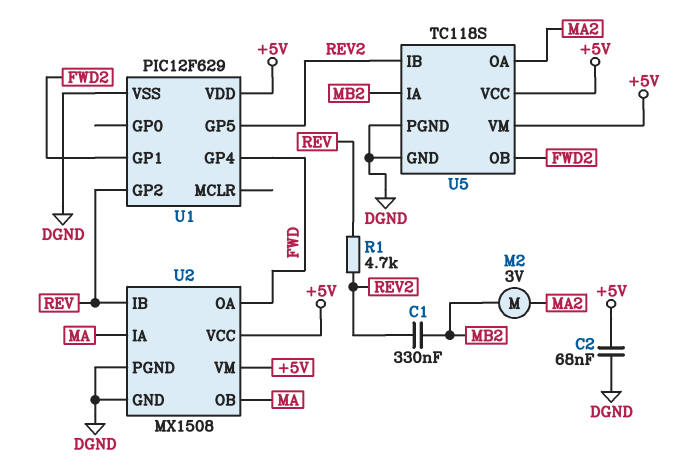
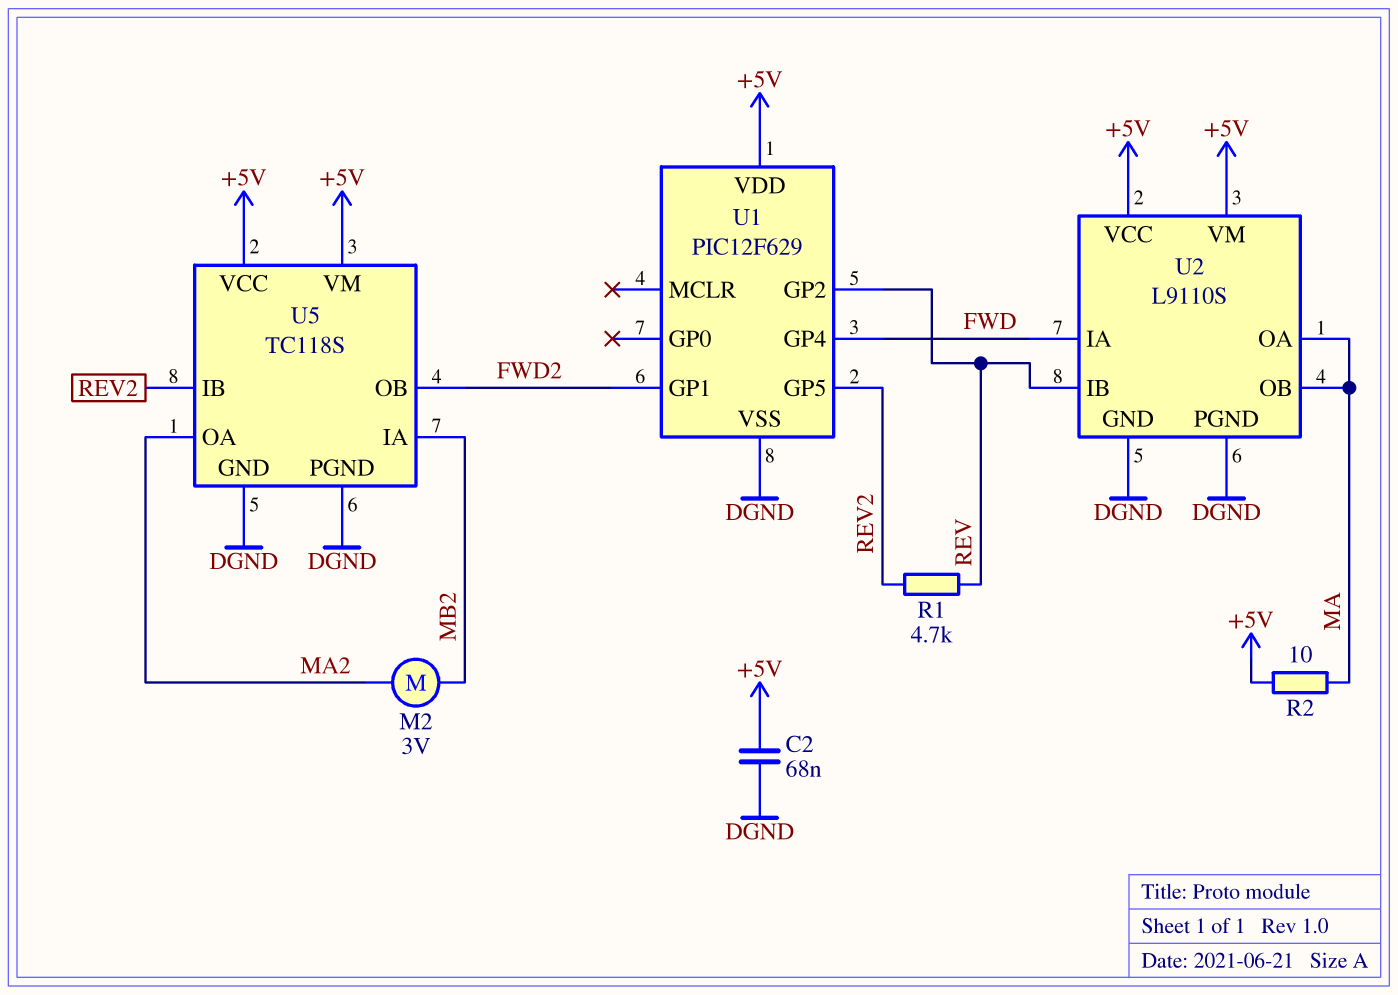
C1: 330nF (MB2, REV2) -> none
R2: none -> 10 (+5V, MA)
U2: MX1508 -> L9110S
U2 pin IA: MA -> FWD
U2 pin OA: FWD -> MA

